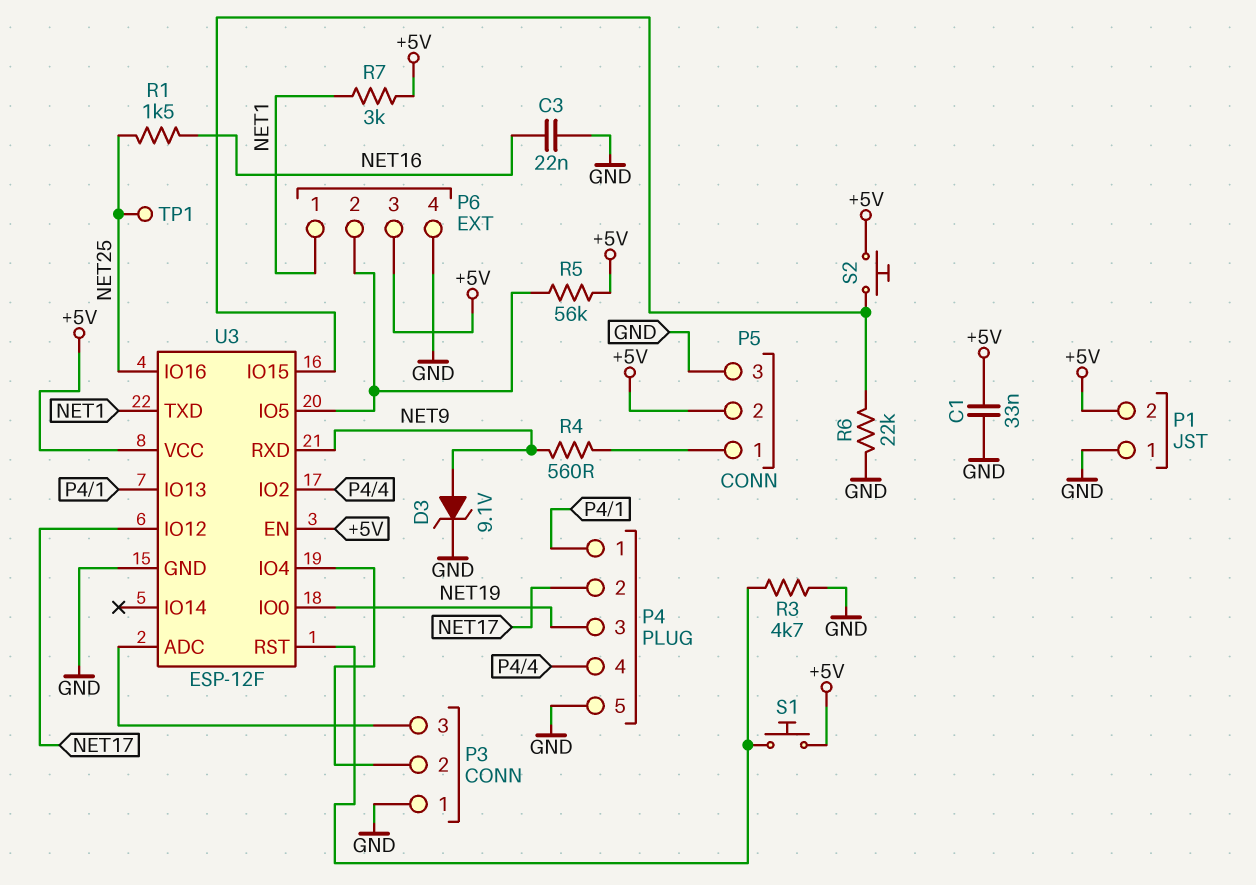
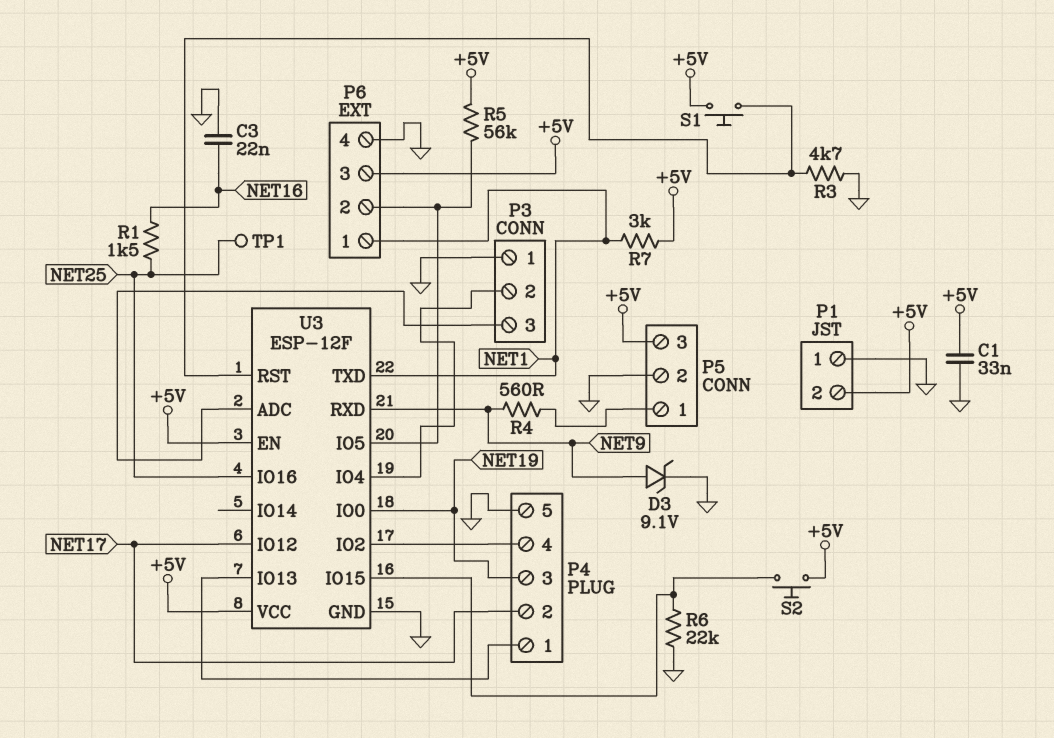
P5 pin 2: +5V -> GND
P5 pin 3: GND -> +5V

